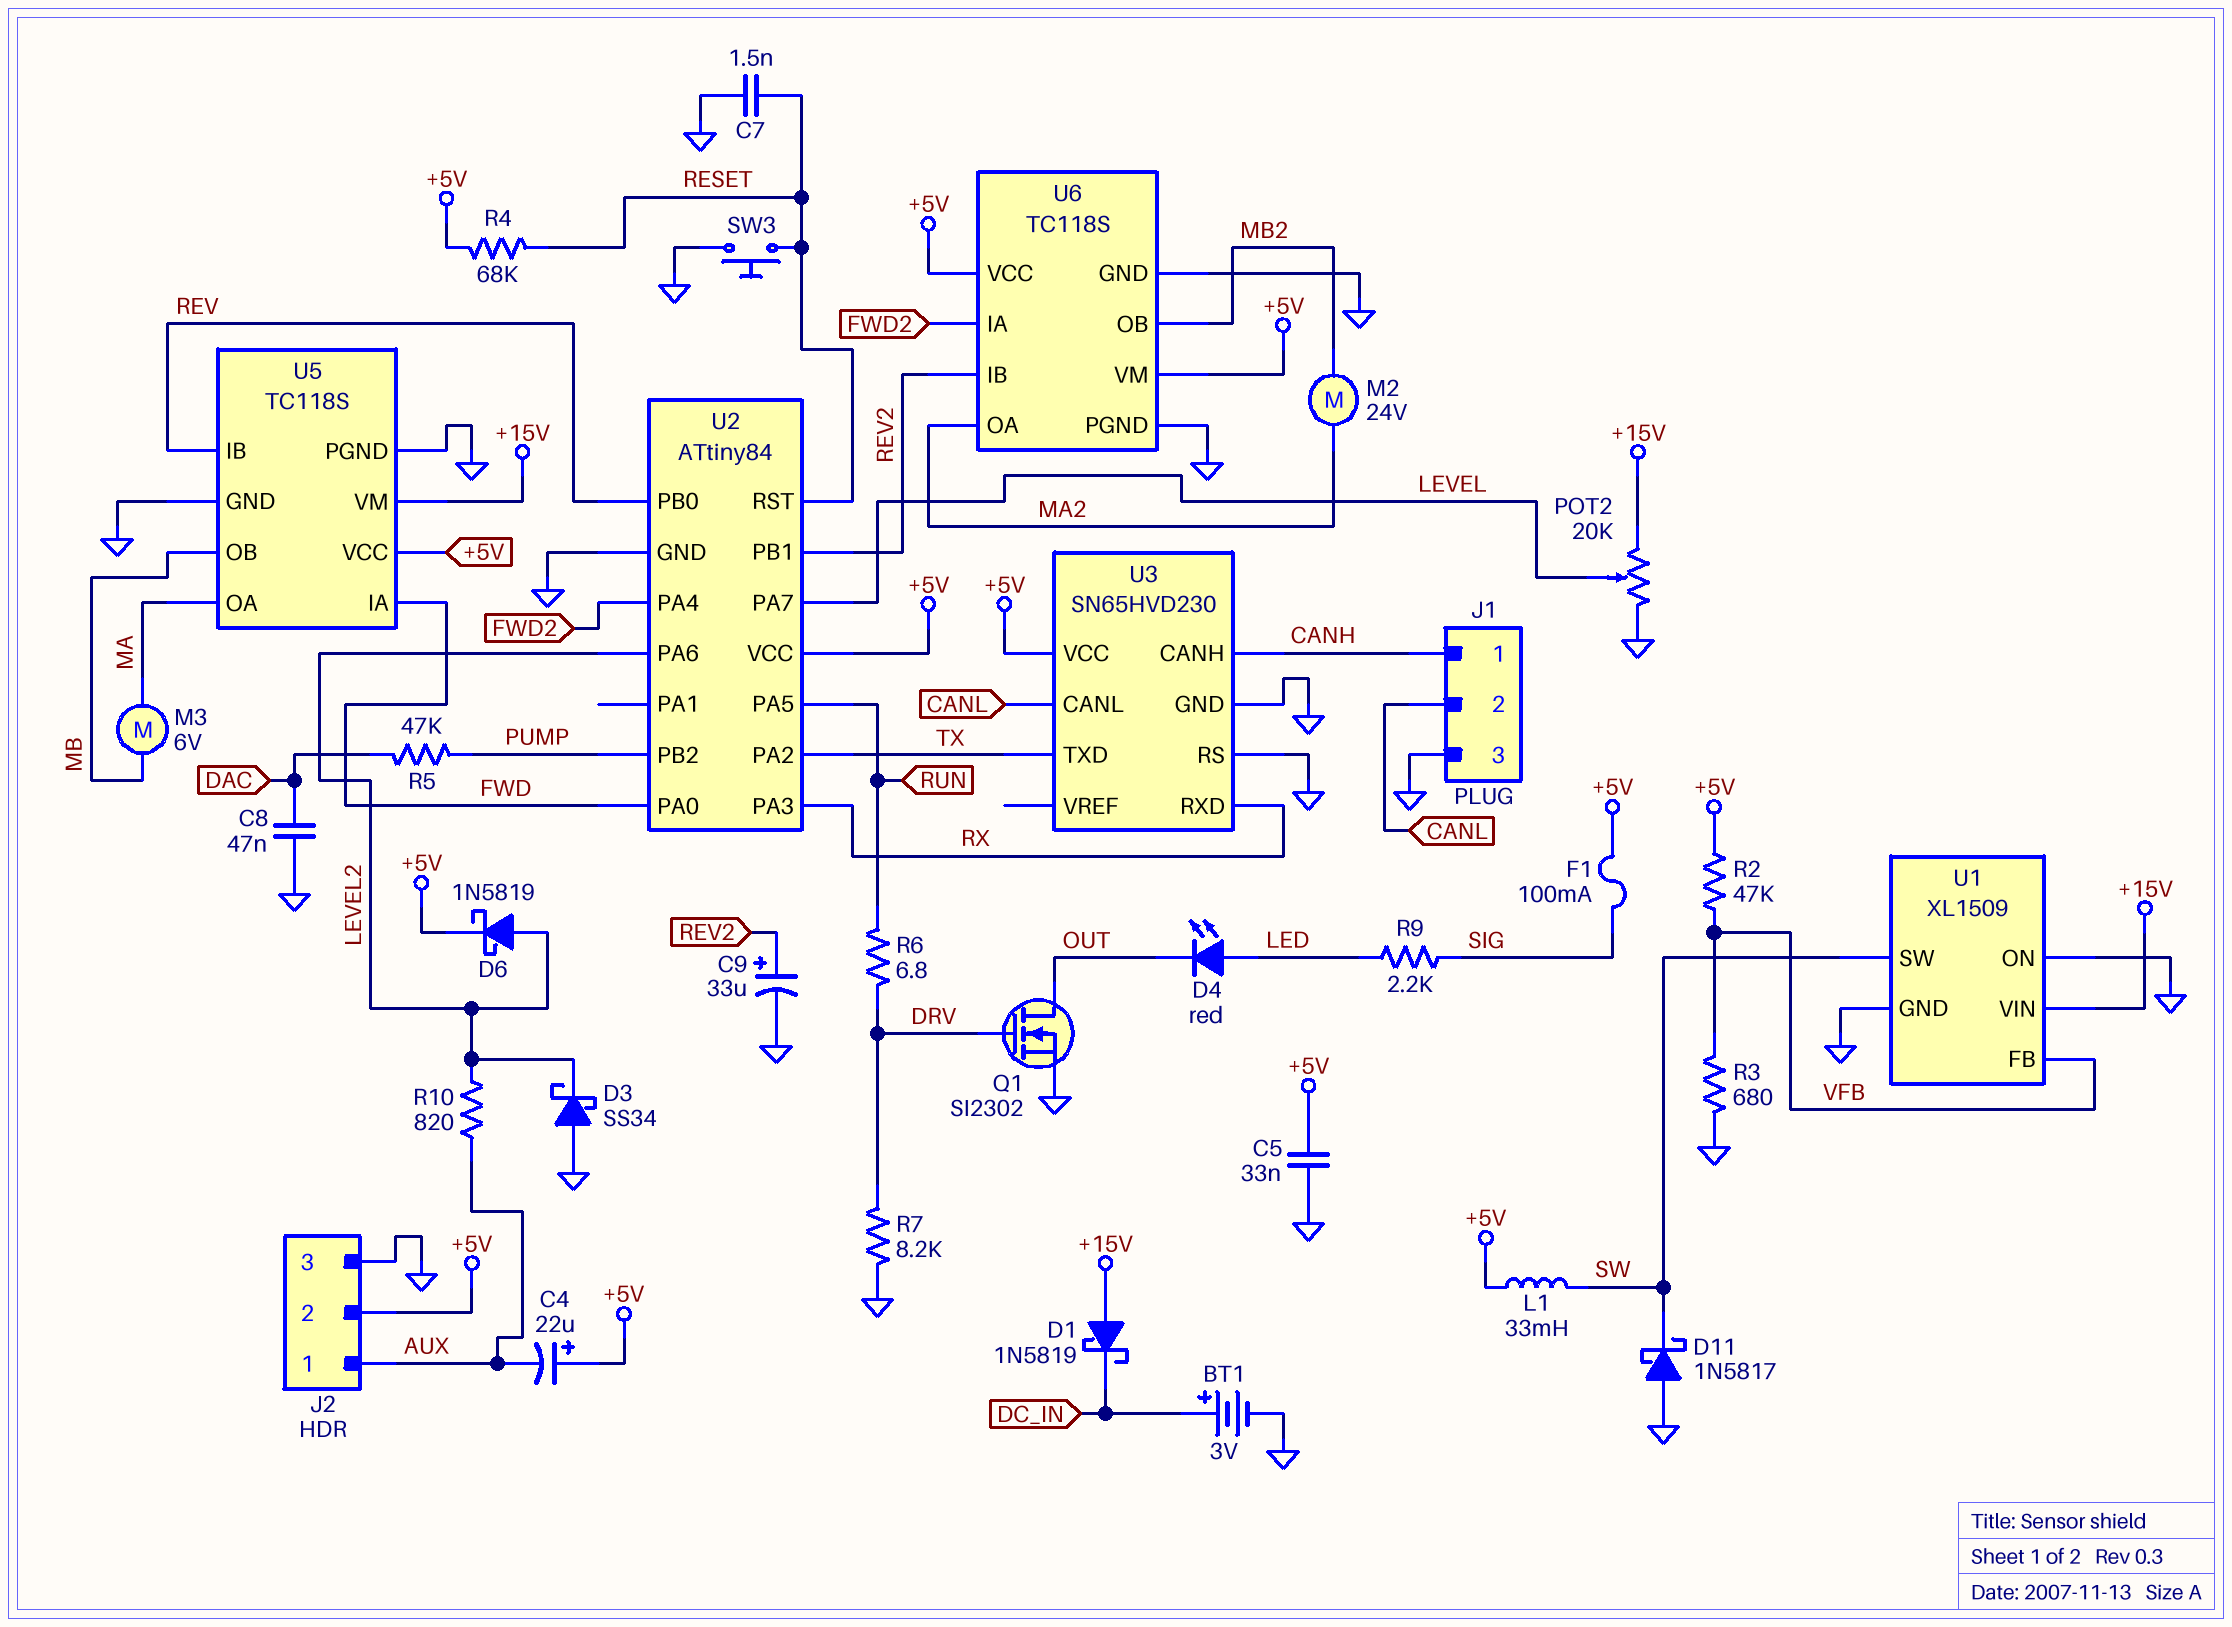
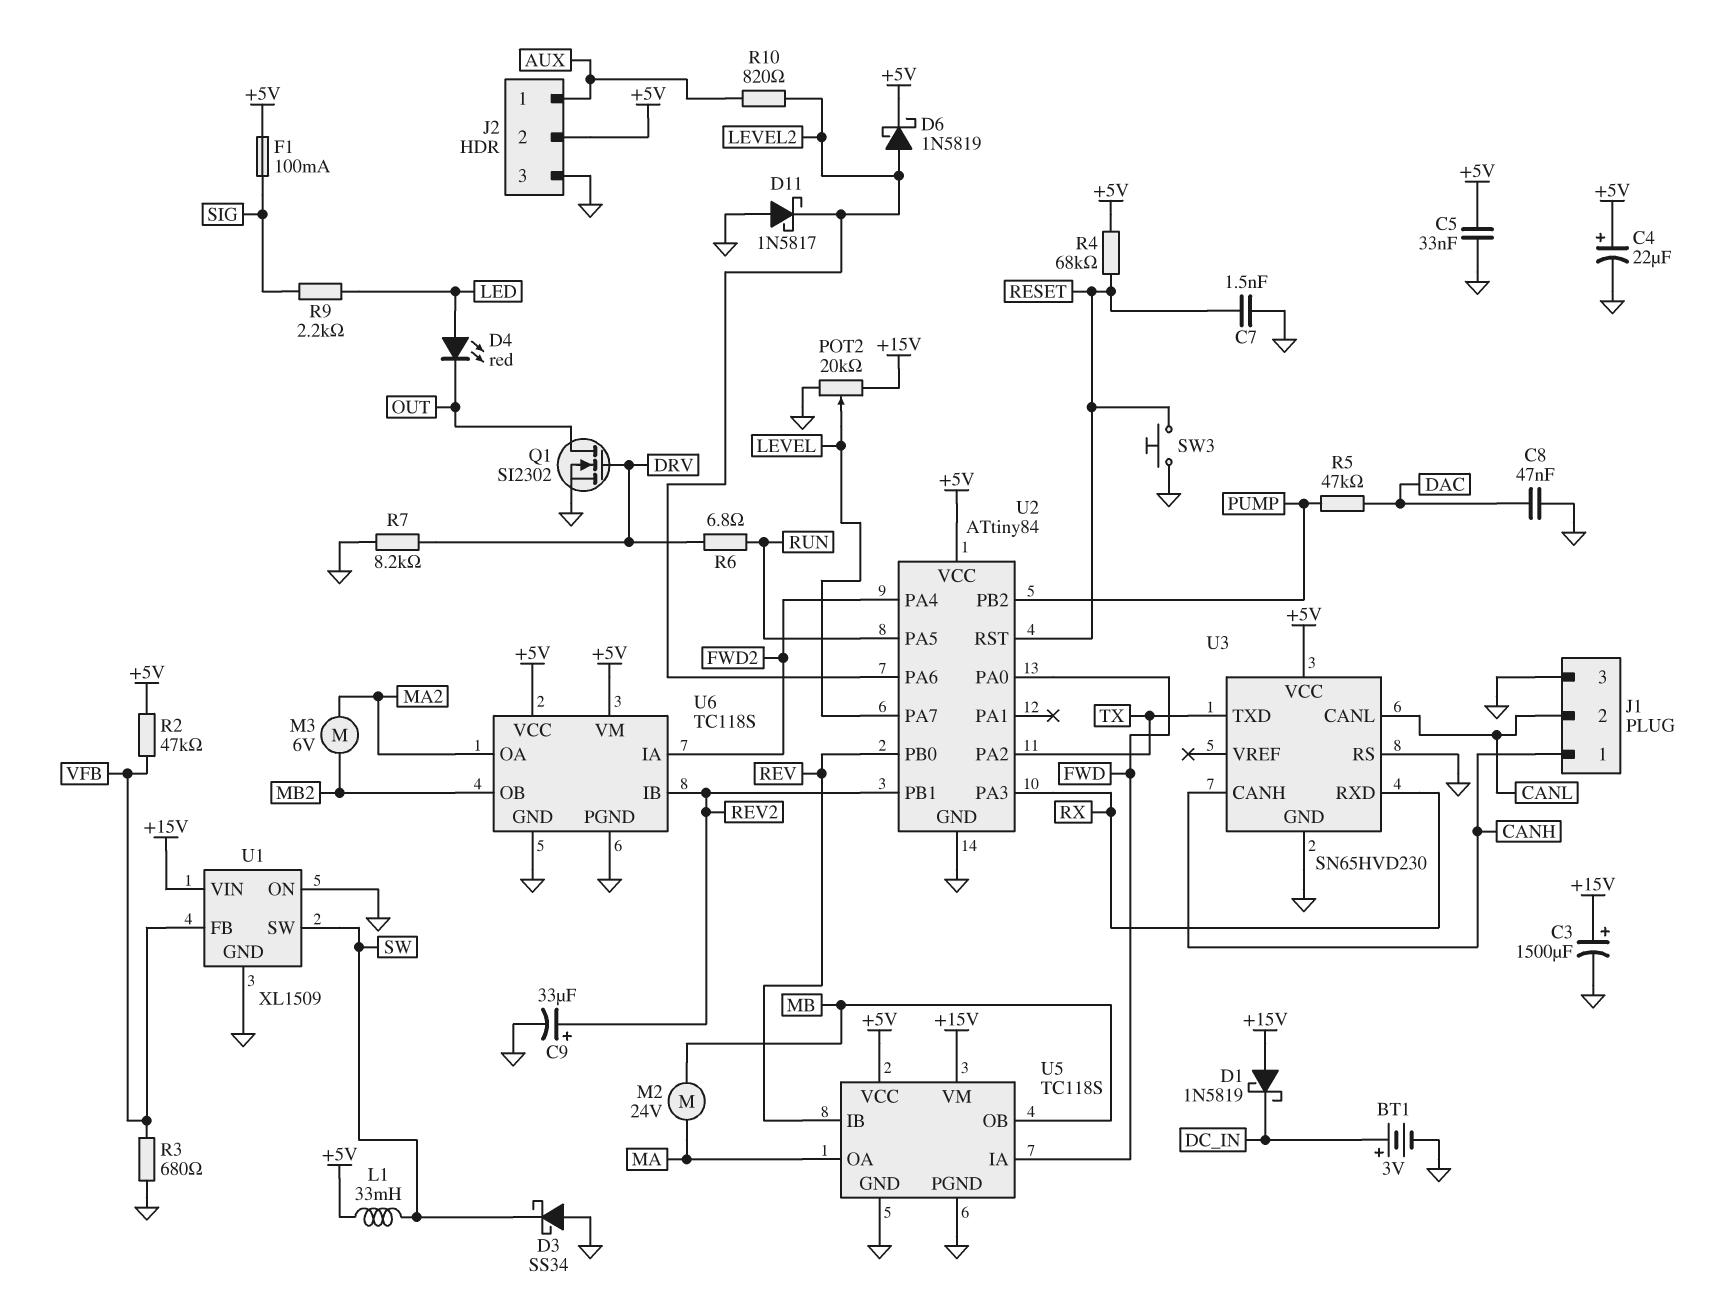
C3: none -> 1500uF (plus +15V, minus GND)
C4: 22uF (plus +5V, minus AUX) -> 22uF (plus +5V, minus GND)
D3: schottky SS34 (A GND, K LEVEL2) -> schottky SS34 (A GND, K SW)
D11: schottky 1N5817 (A GND, K SW) -> schottky 1N5817 (A GND, K LEVEL2)
M2: motor 24V (MA2, MB2) -> motor 24V (MA, MB)
M3: motor 6V (MA, MB) -> motor 6V (MA2, MB2)

